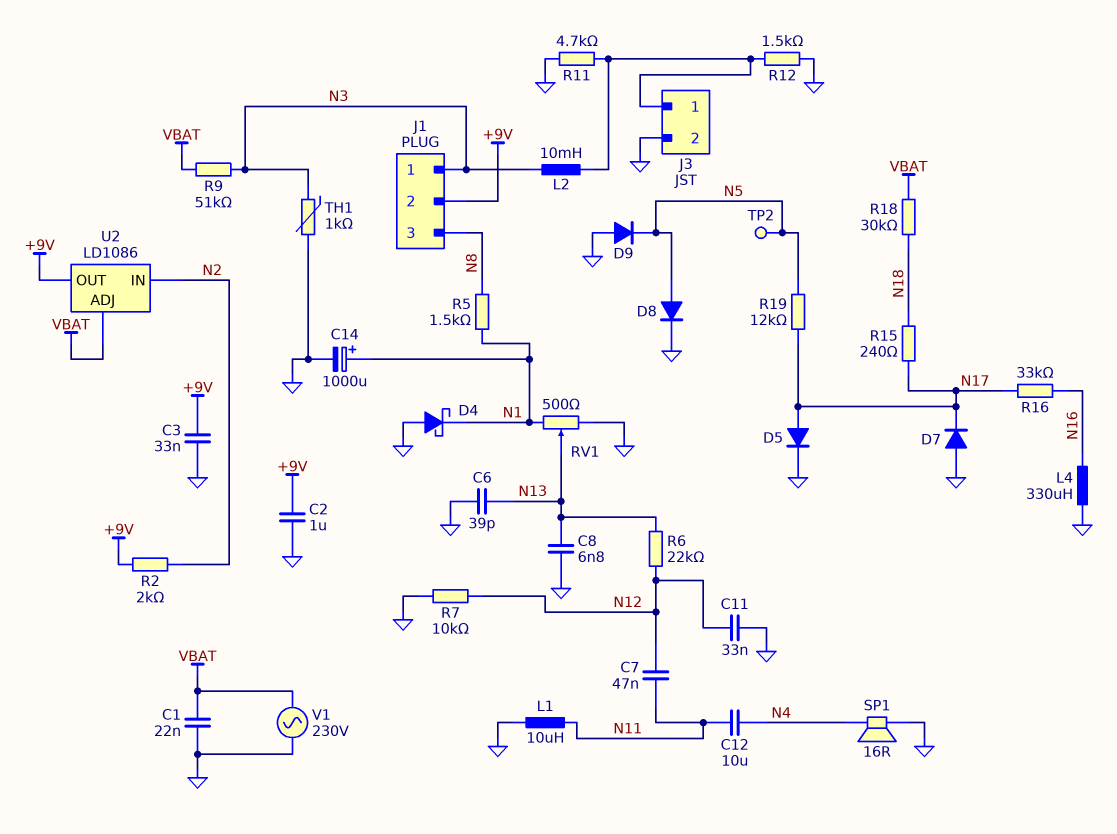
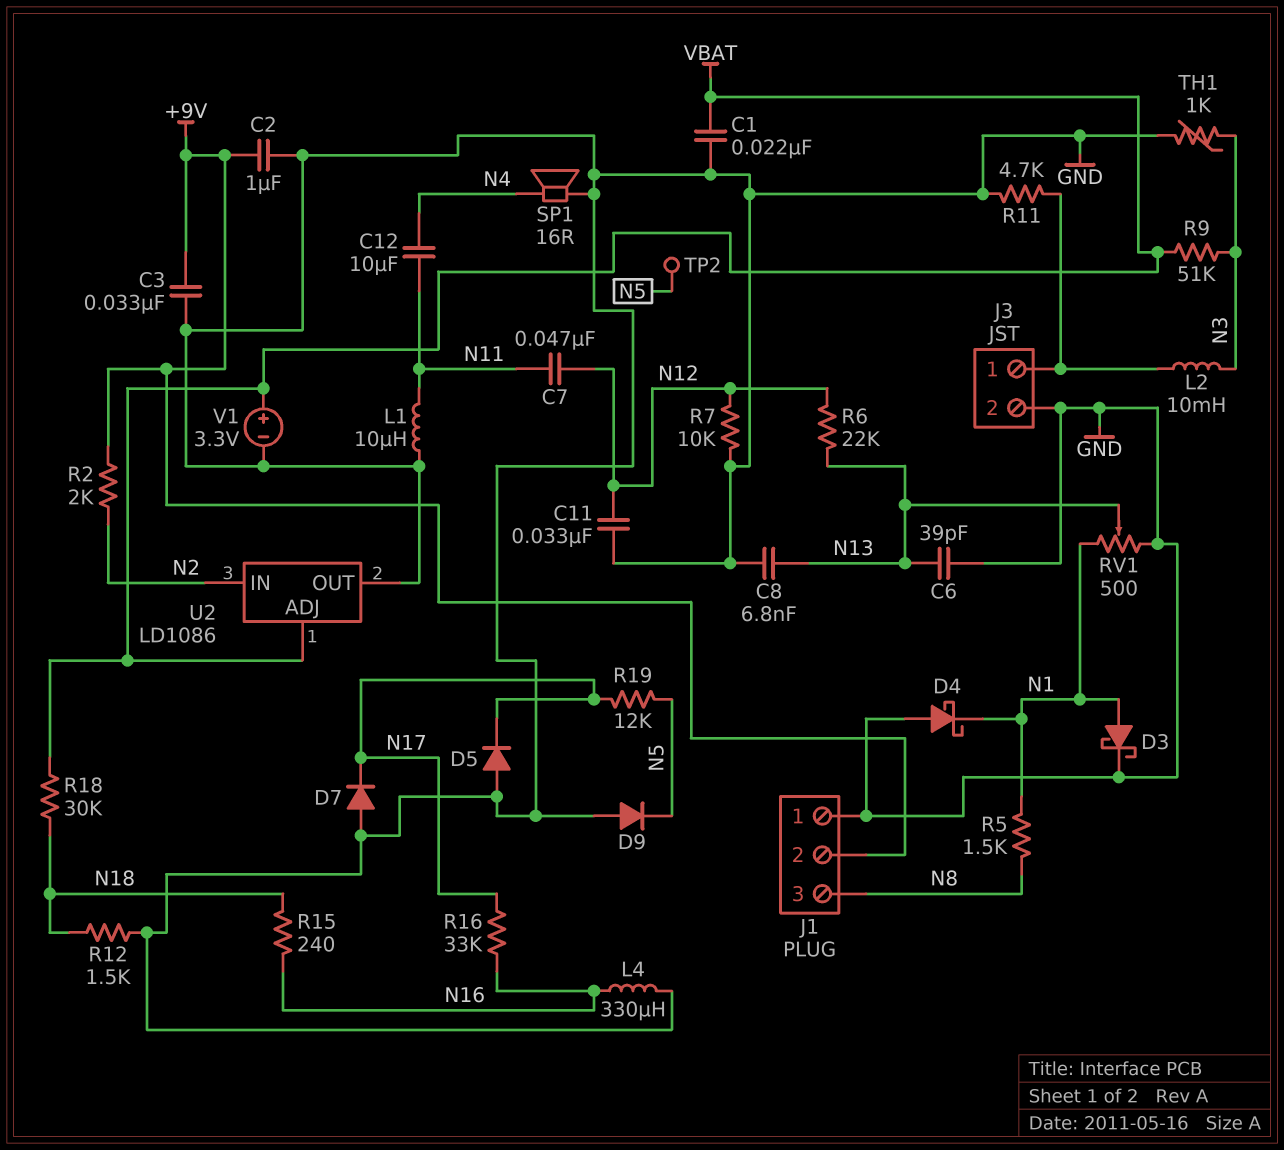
C14: 1000uF (plus N1, minus GND) -> none
D3: none -> schottky (A N1, K GND)
D5: diode (A N17, K GND) -> diode (A GND, K N17)
D8: diode (A N5, K GND) -> none
J1 pin 1: N3 -> GND
R12: 1.5k (GND, J3/1) -> 1.5k (GND, N18)
R15: 240 (N17, N18) -> 240 (N16, N18)
U2 pin OUT: +9V -> GND
V1: AC 230V (GND, VBAT) -> 3.3V (plus VBAT, minus GND)

